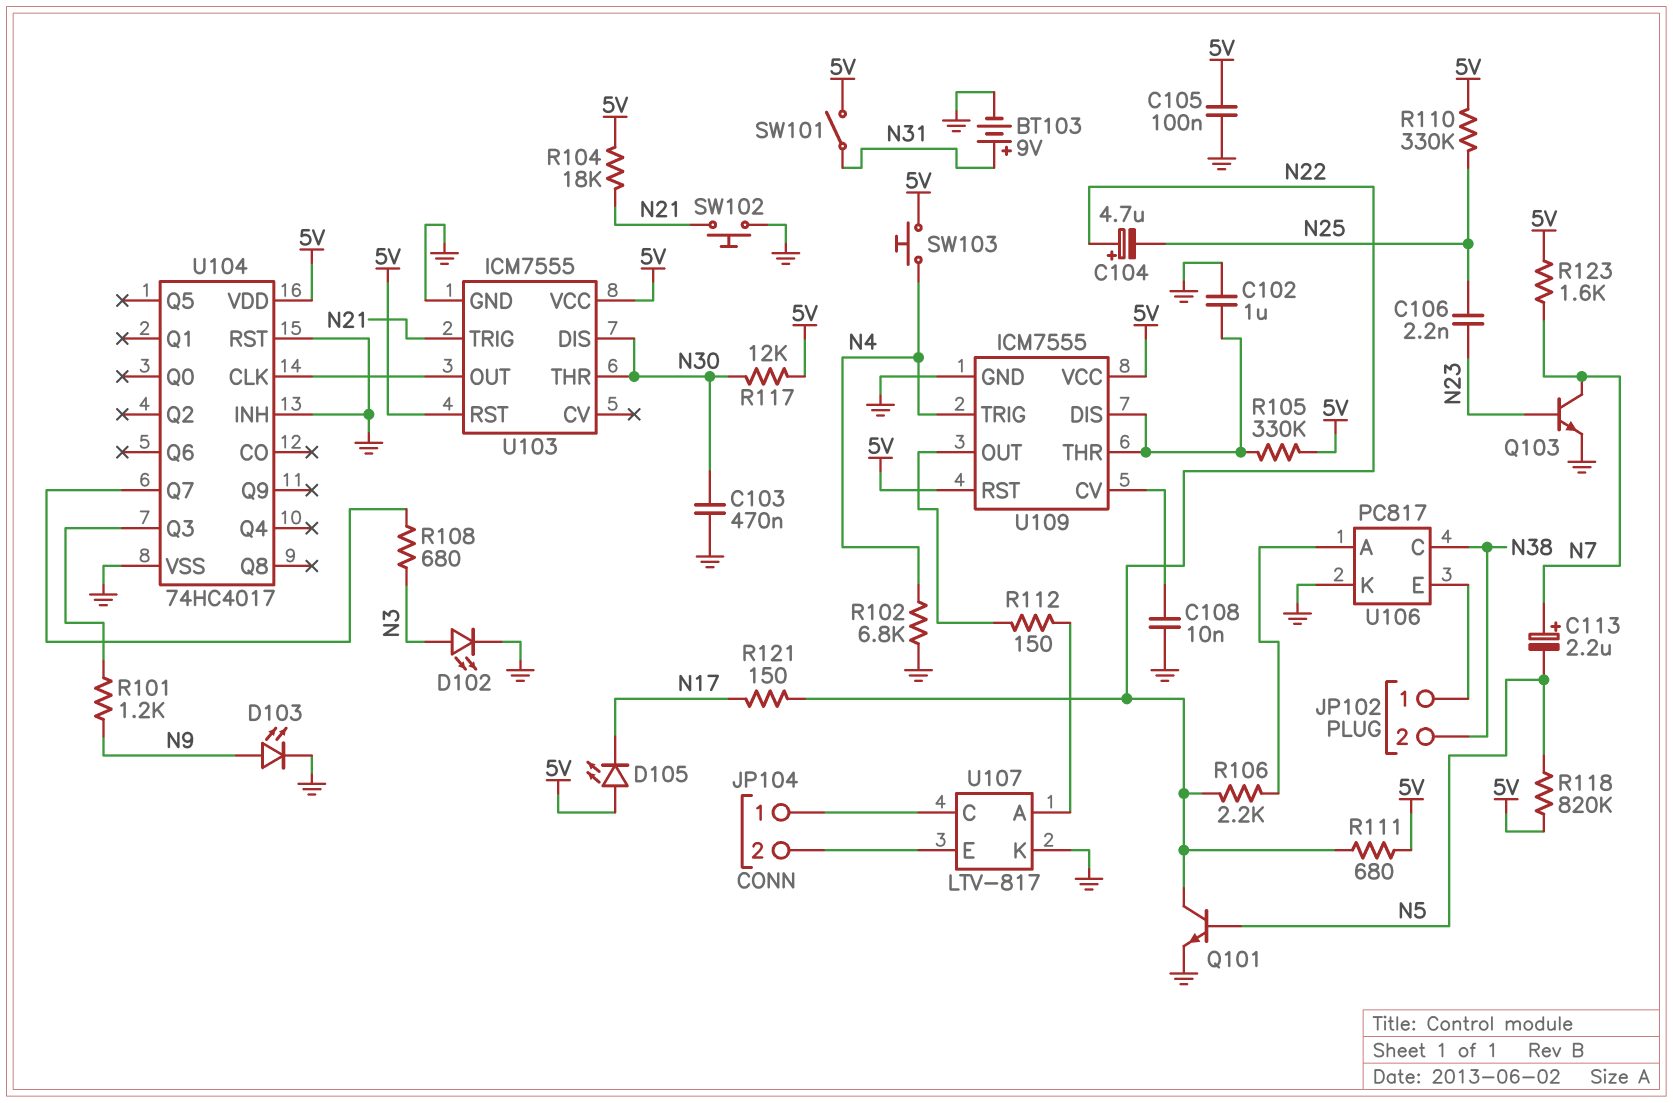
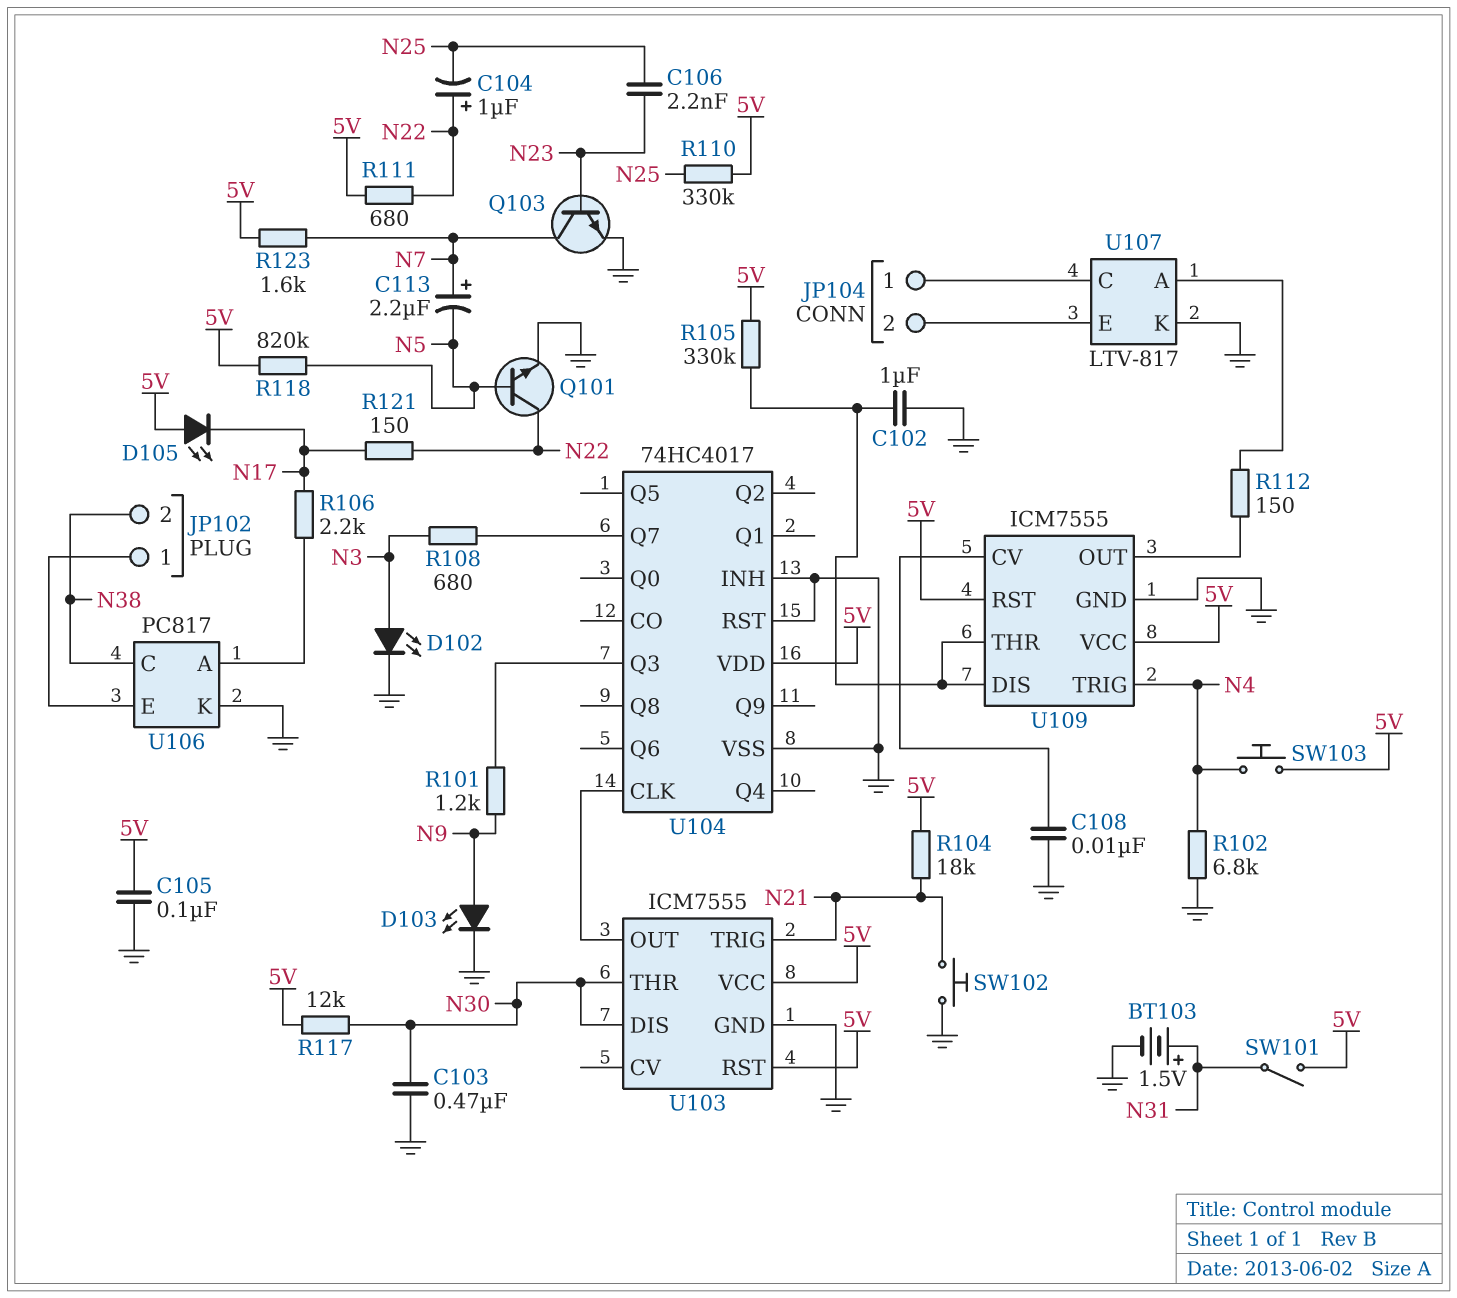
BT103: 9V (plus N31, minus GND) -> 1.5V (plus N31, minus GND)
C104: 4.7uF (plus N22, minus N25) -> 1uF (plus N22, minus N25)
R106: 2.2k (N22, U106/A) -> 2.2k (N17, U106/A)

